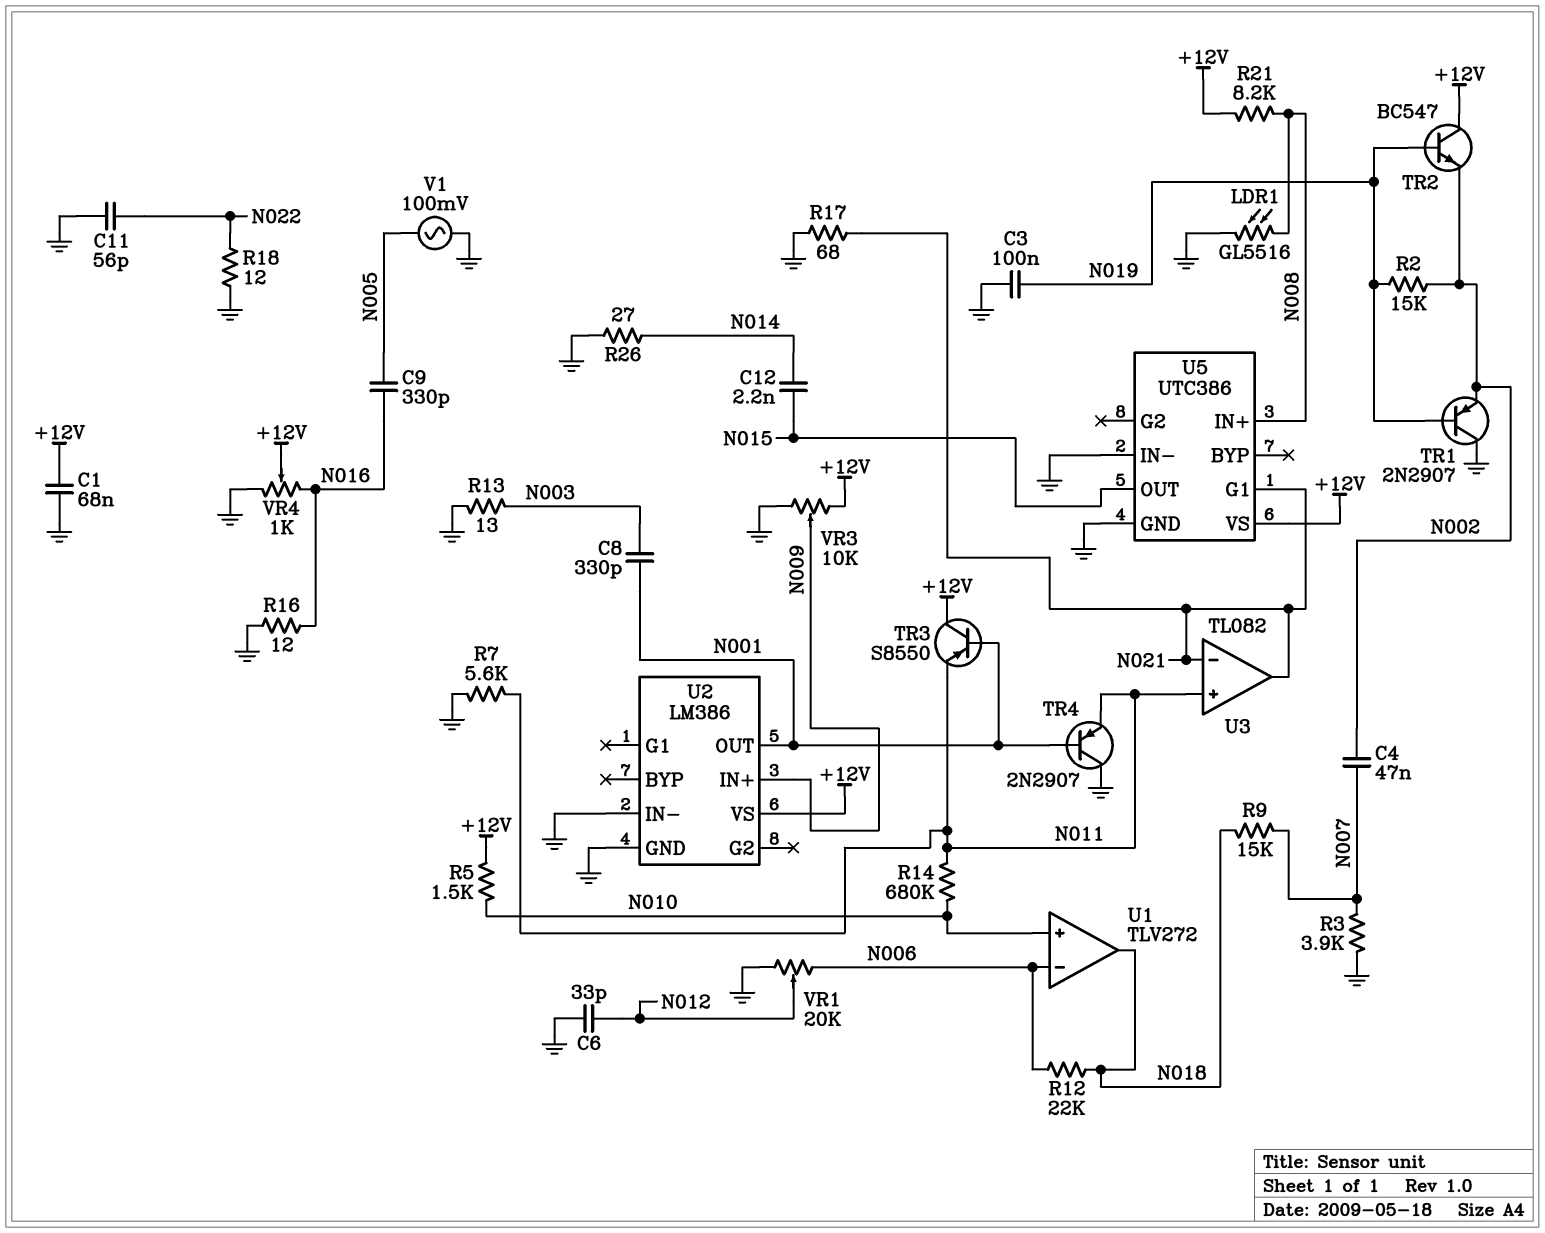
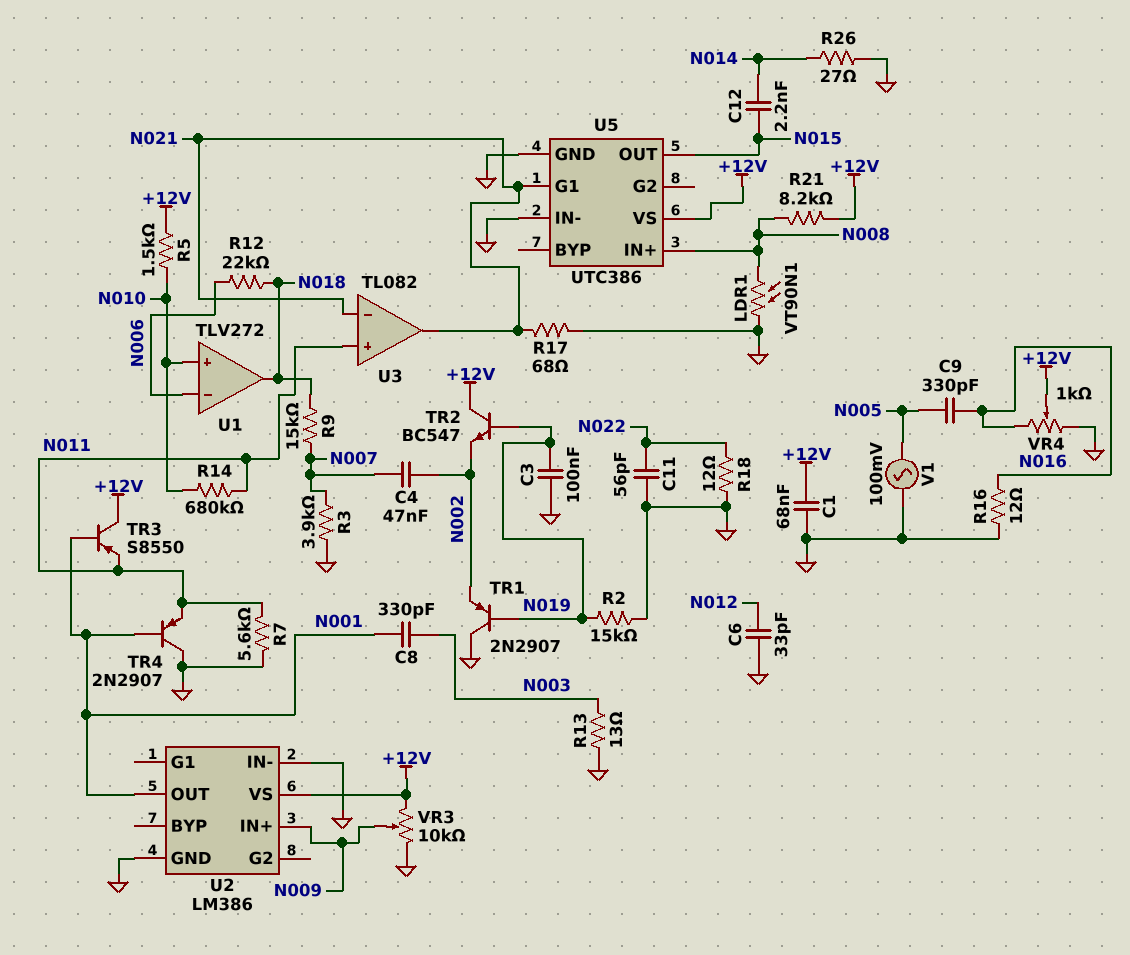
LDR1: GL5516 (GND, N008) -> VT90N1 (GND, N008)
R2: 15k (N002, N019) -> 15k (GND, N019)
VR1: 20k (GND, N006, wiper N012) -> none

